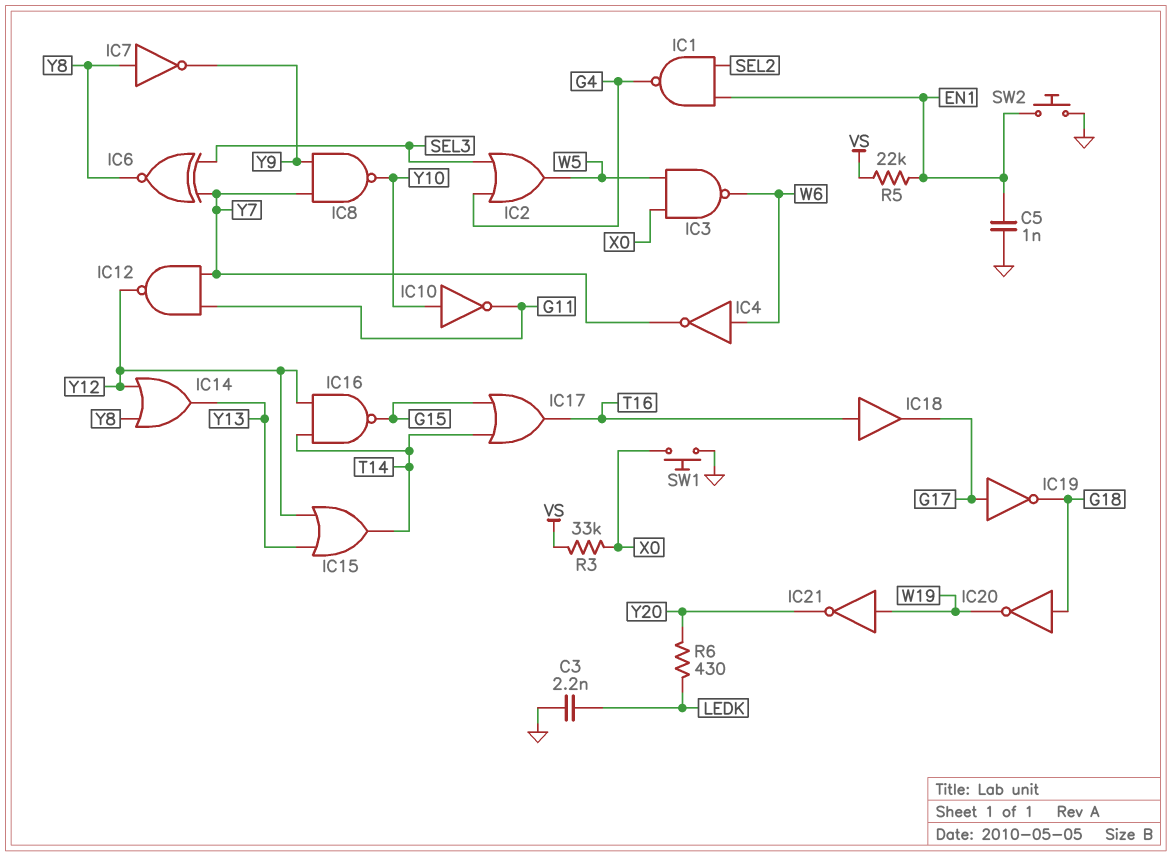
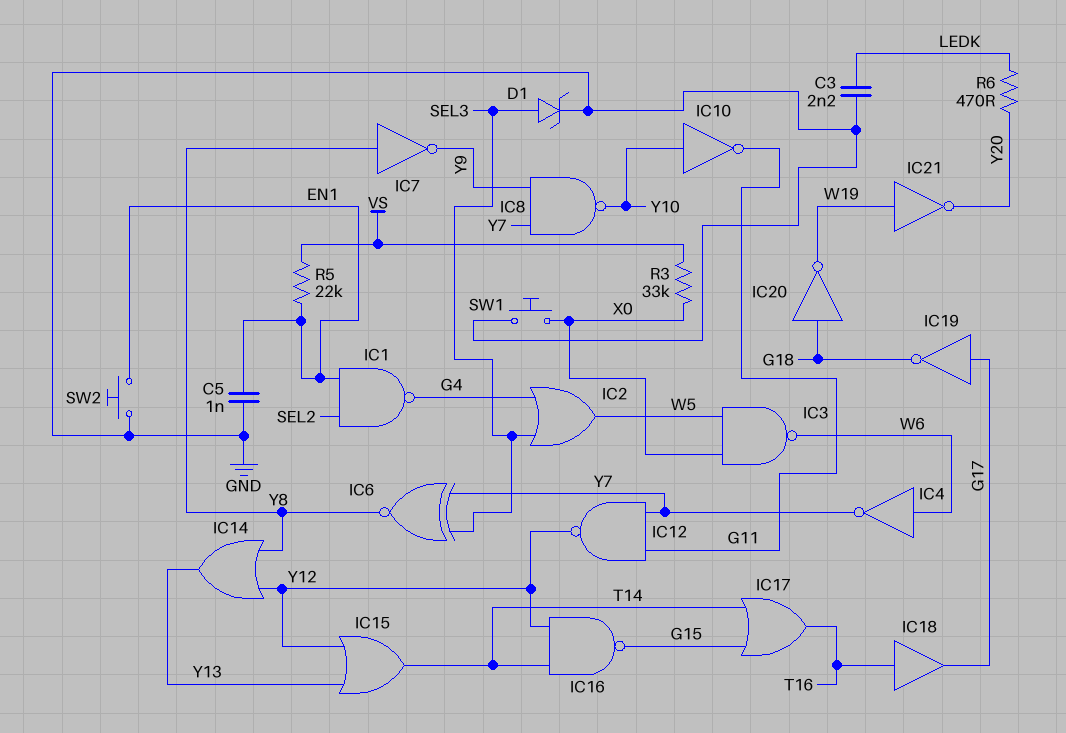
D1: none -> zener (A SEL3, K GND)
R6: 430 (LEDK, Y20) -> 470 (LEDK, Y20)

